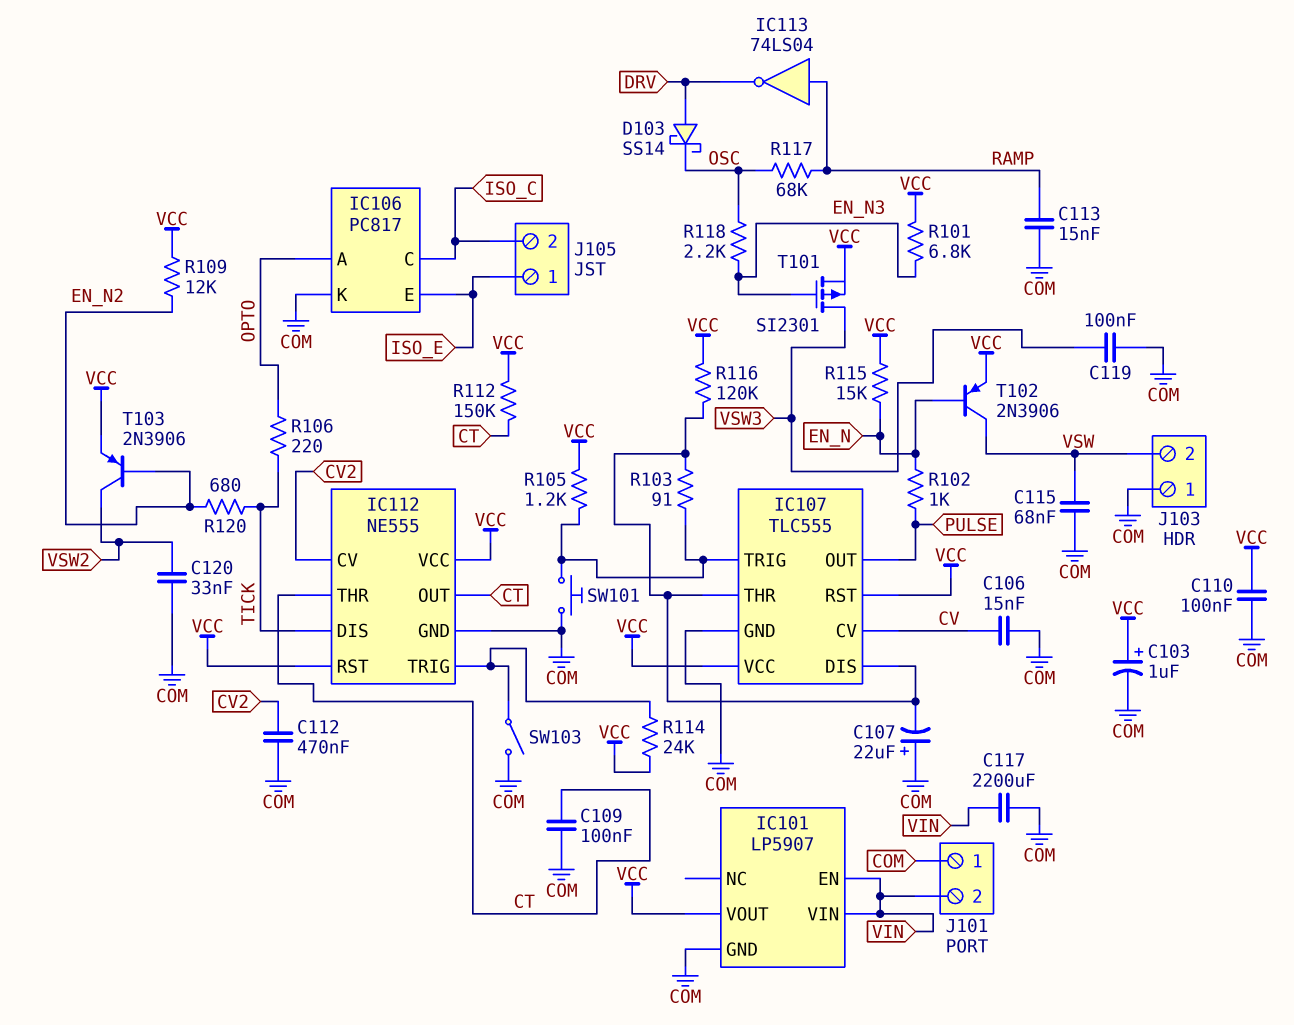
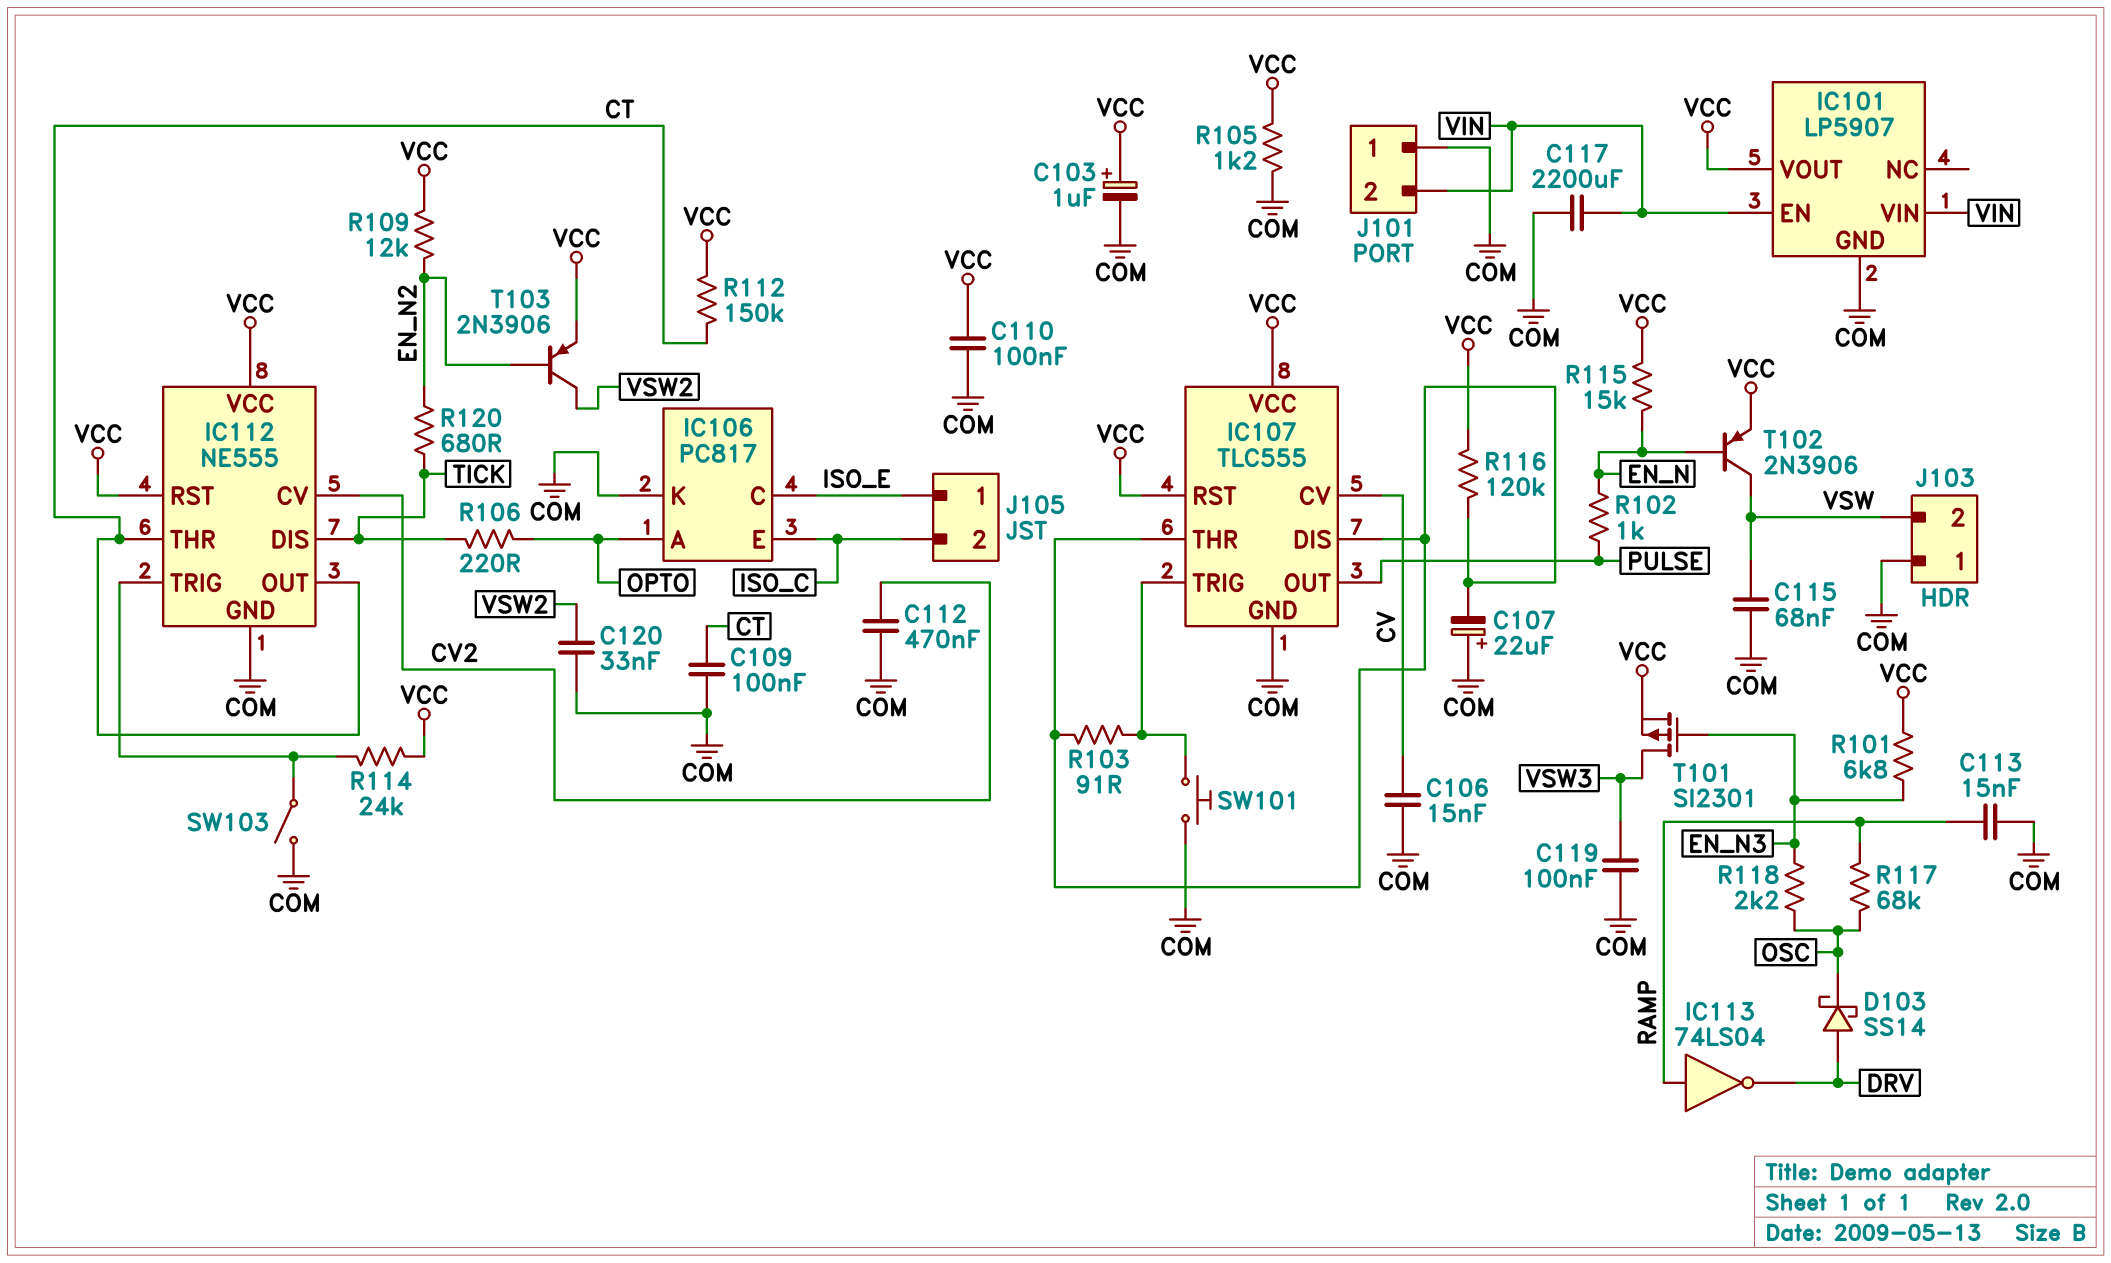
IC106 pin C: ISO_C -> ISO_E
IC106 pin E: ISO_E -> ISO_C
R105: 1.2k (IC107/TRIG, VCC) -> 1.2k (COM, VCC)

